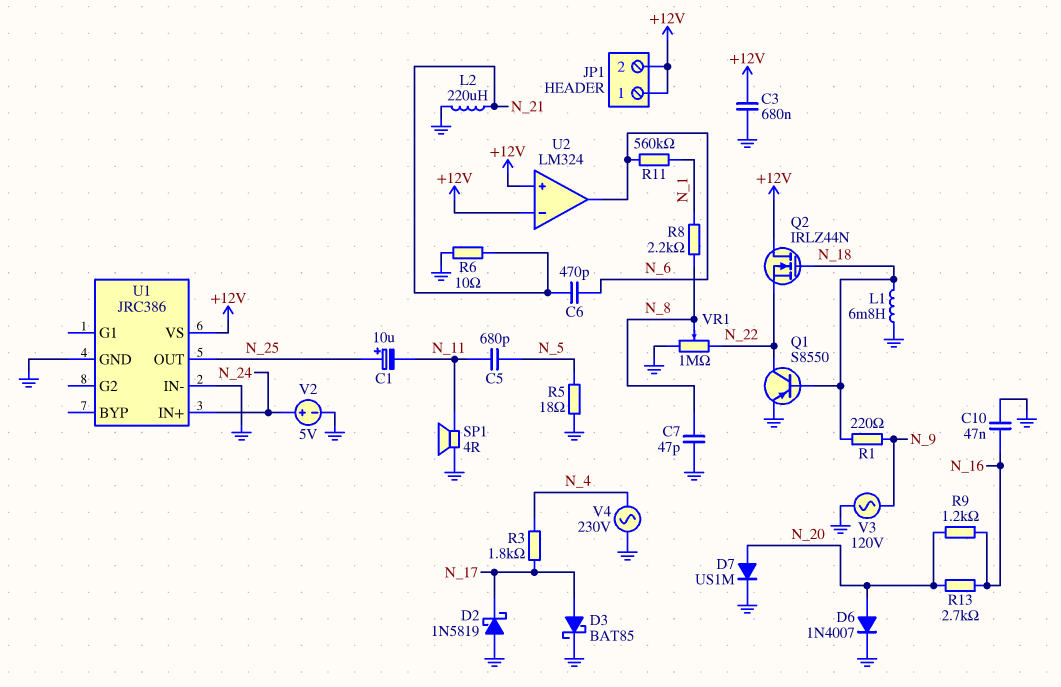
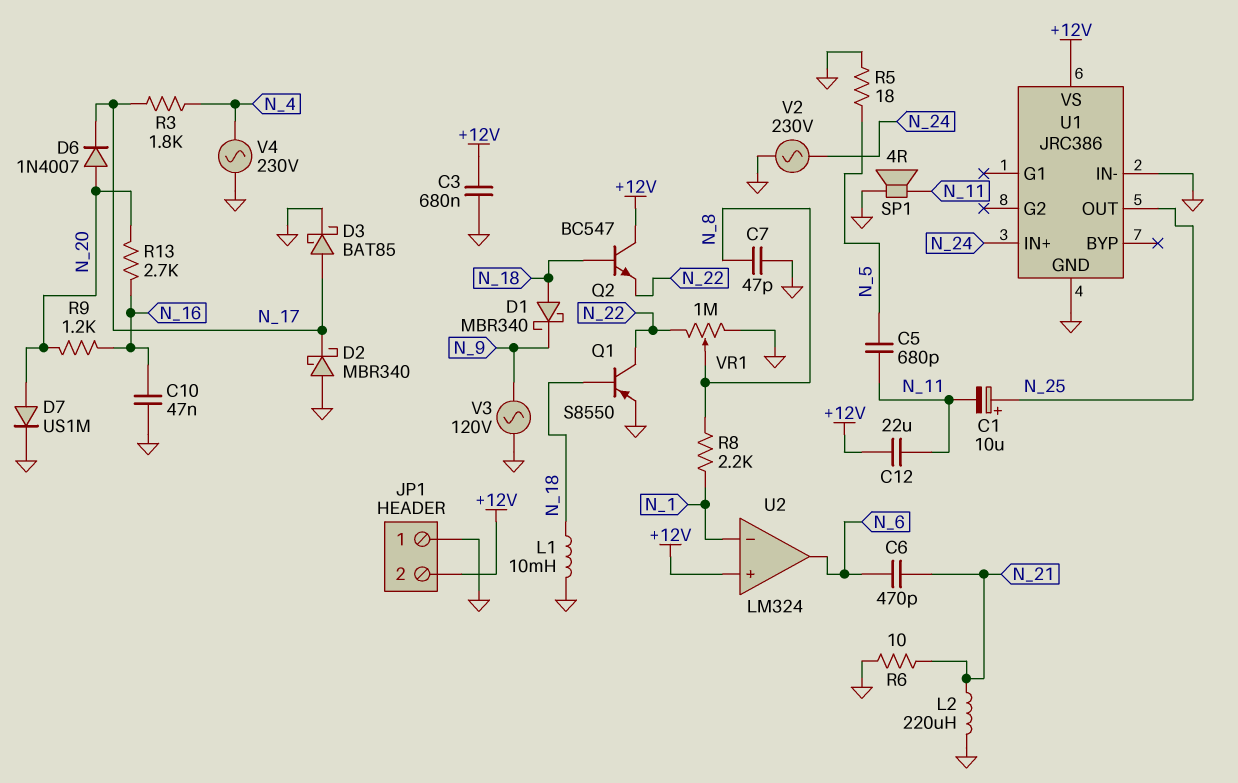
C12: none -> 22uF (+12V, N_11)
D1: none -> schottky MBR340 (A N_18, K N_9)
D2: schottky 1N5819 (A GND, K N_17) -> schottky MBR340 (A GND, K N_17)
D6: diode 1N4007 (A N_20, K GND) -> diode 1N4007 (A N_20, K N_17)
JP1 pin 1: +12V -> GND
L1: 6.8mH (GND, N_18) -> 10mH (GND, N_18)
Q2: NMOS IRLZ44N (G N_18, D +12V, S N_22) -> NPN BC547 (B N_18, C +12V, E N_22)
R1: 220 (N_9, N_18) -> none
R11: 560k (N_1, N_6) -> none
U2 pin in-: +12V -> N_1
V2: 5V (plus N_24, minus GND) -> AC 230V (GND, N_24)

